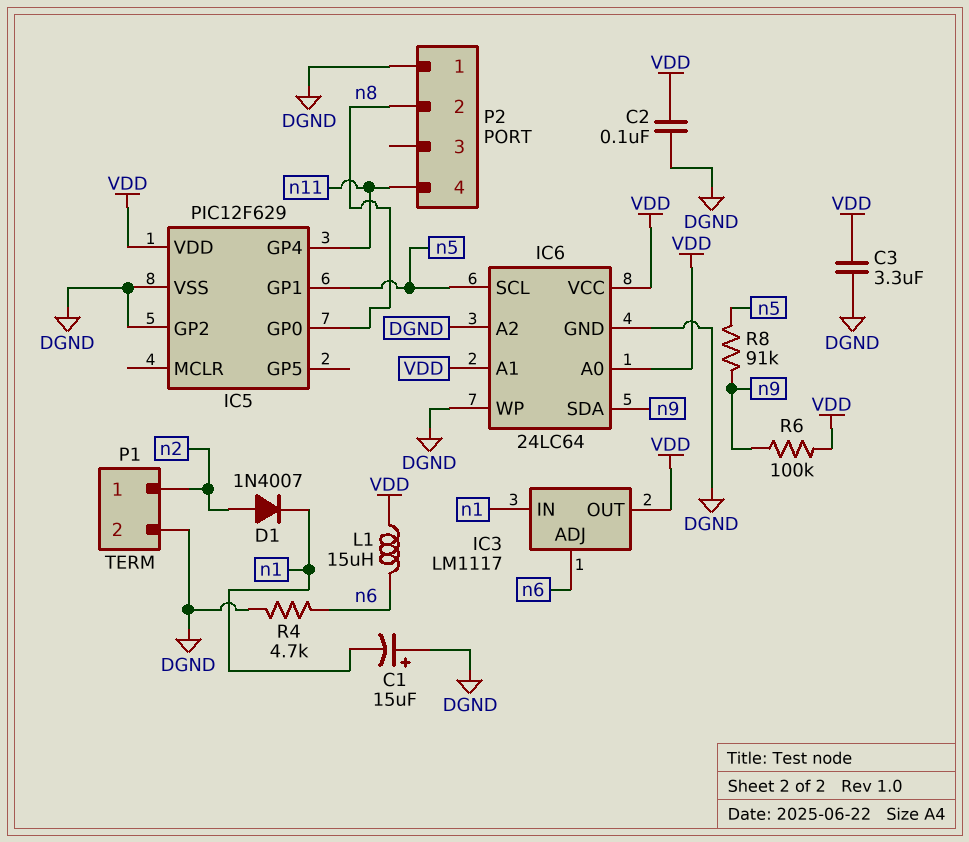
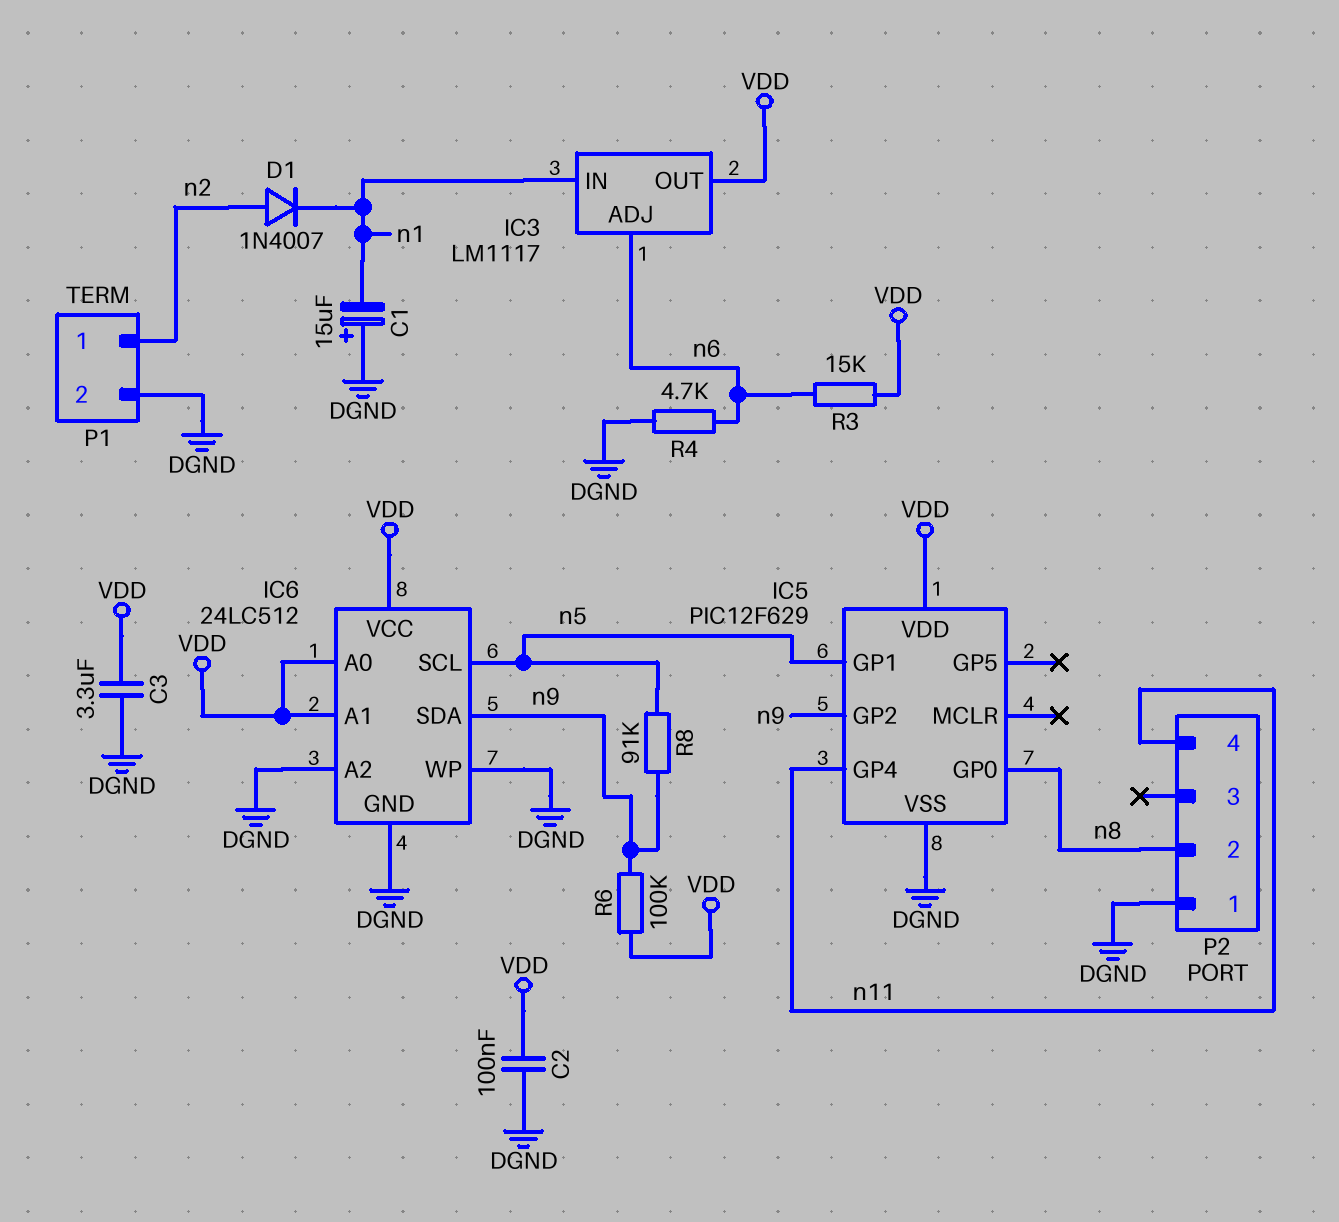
IC5 pin GP2: DGND -> n9
IC6: 24LC64 -> 24LC512
L1: 15uH (VDD, n6) -> none
R3: none -> 15k (VDD, n6)

